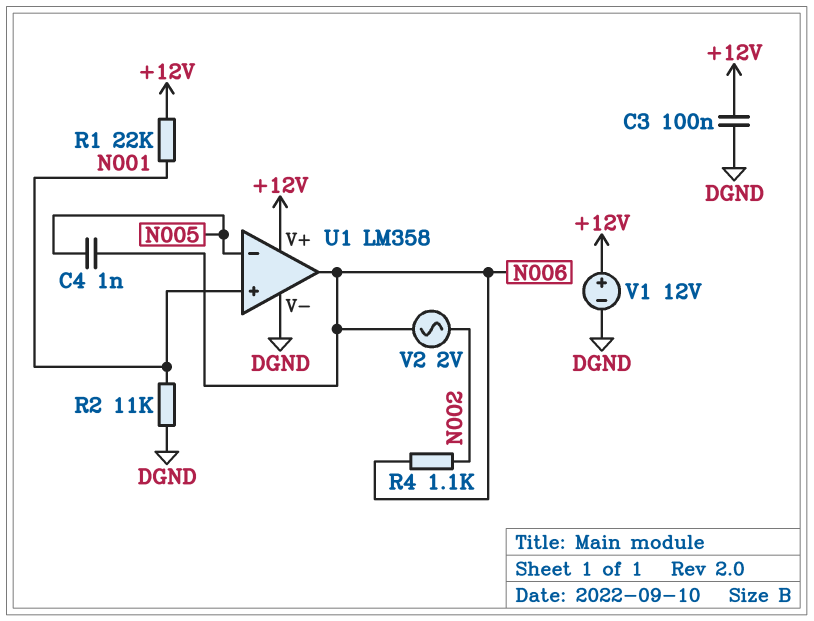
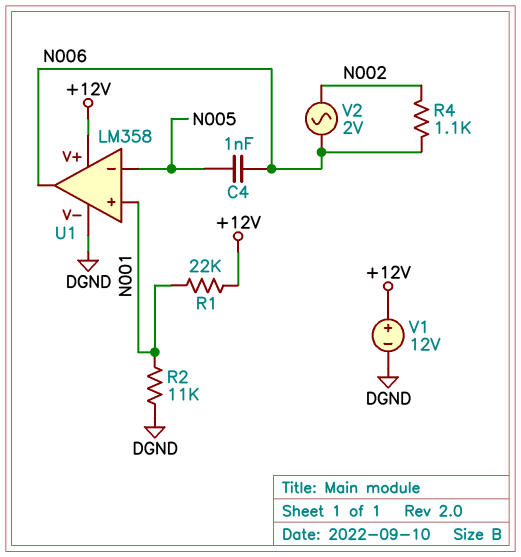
C3: 100nF (+12V, DGND) -> none

